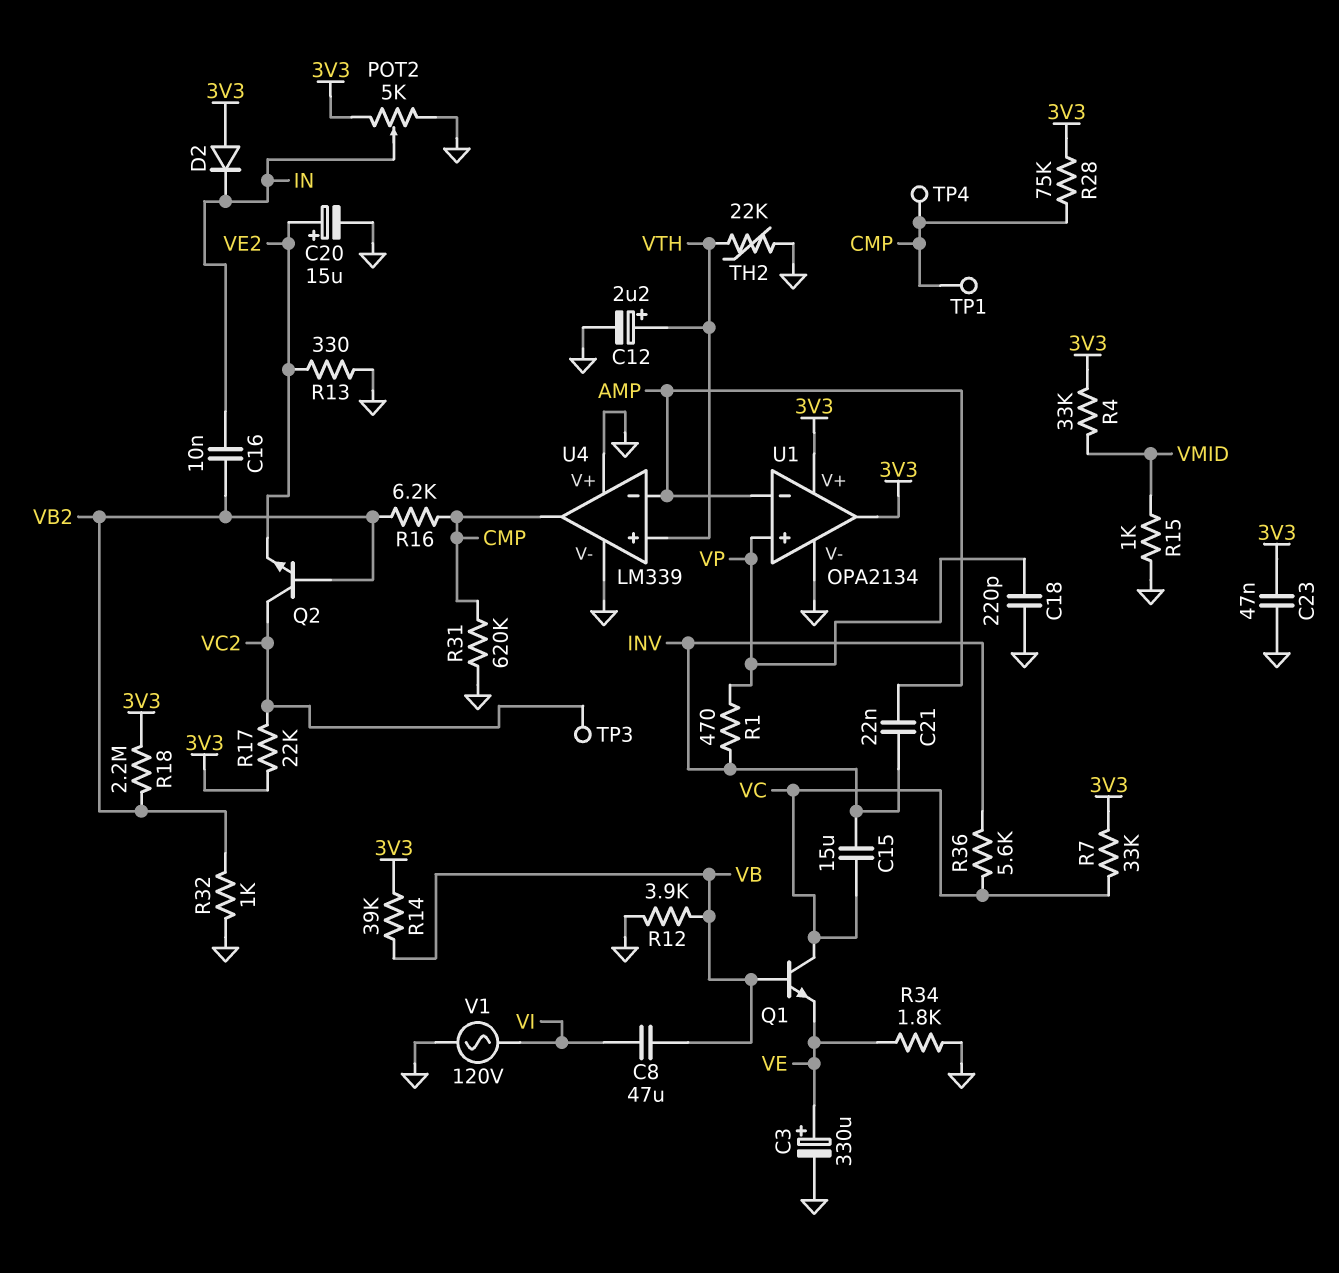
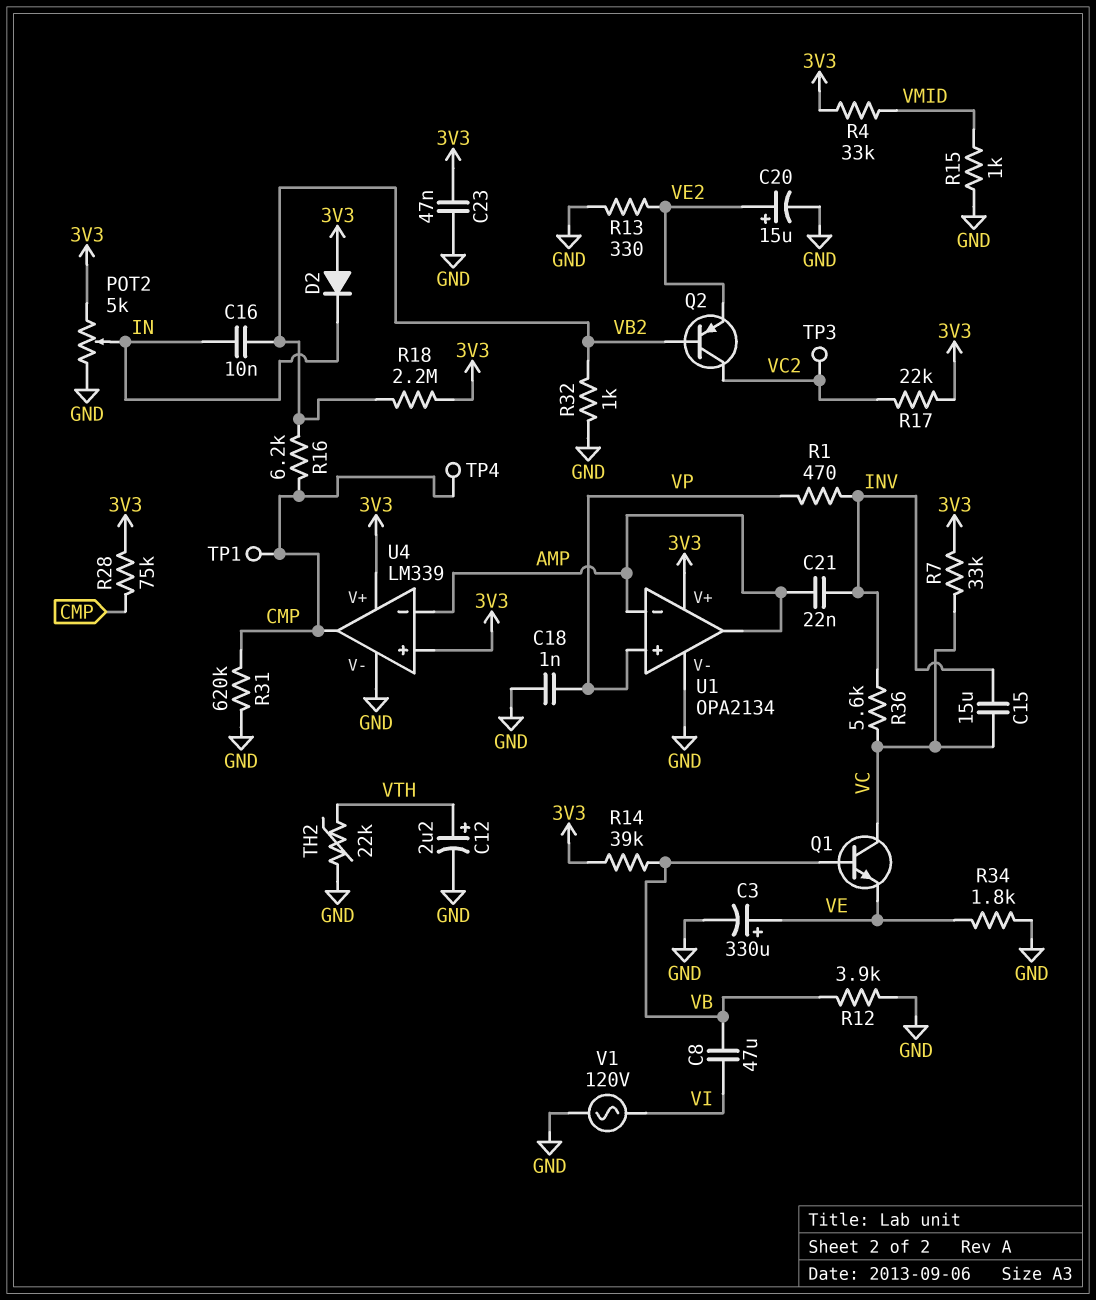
C18: 220pF (GND, VP) -> 1nF (GND, VP)
Q2: NPN (B VB2, C VC2, E VE2) -> PNP (B VB2, C VC2, E VE2)
U1 pin out: 3V3 -> AMP
U4 pin V+: GND -> 3V3
U4 pin in+: VTH -> 3V3

